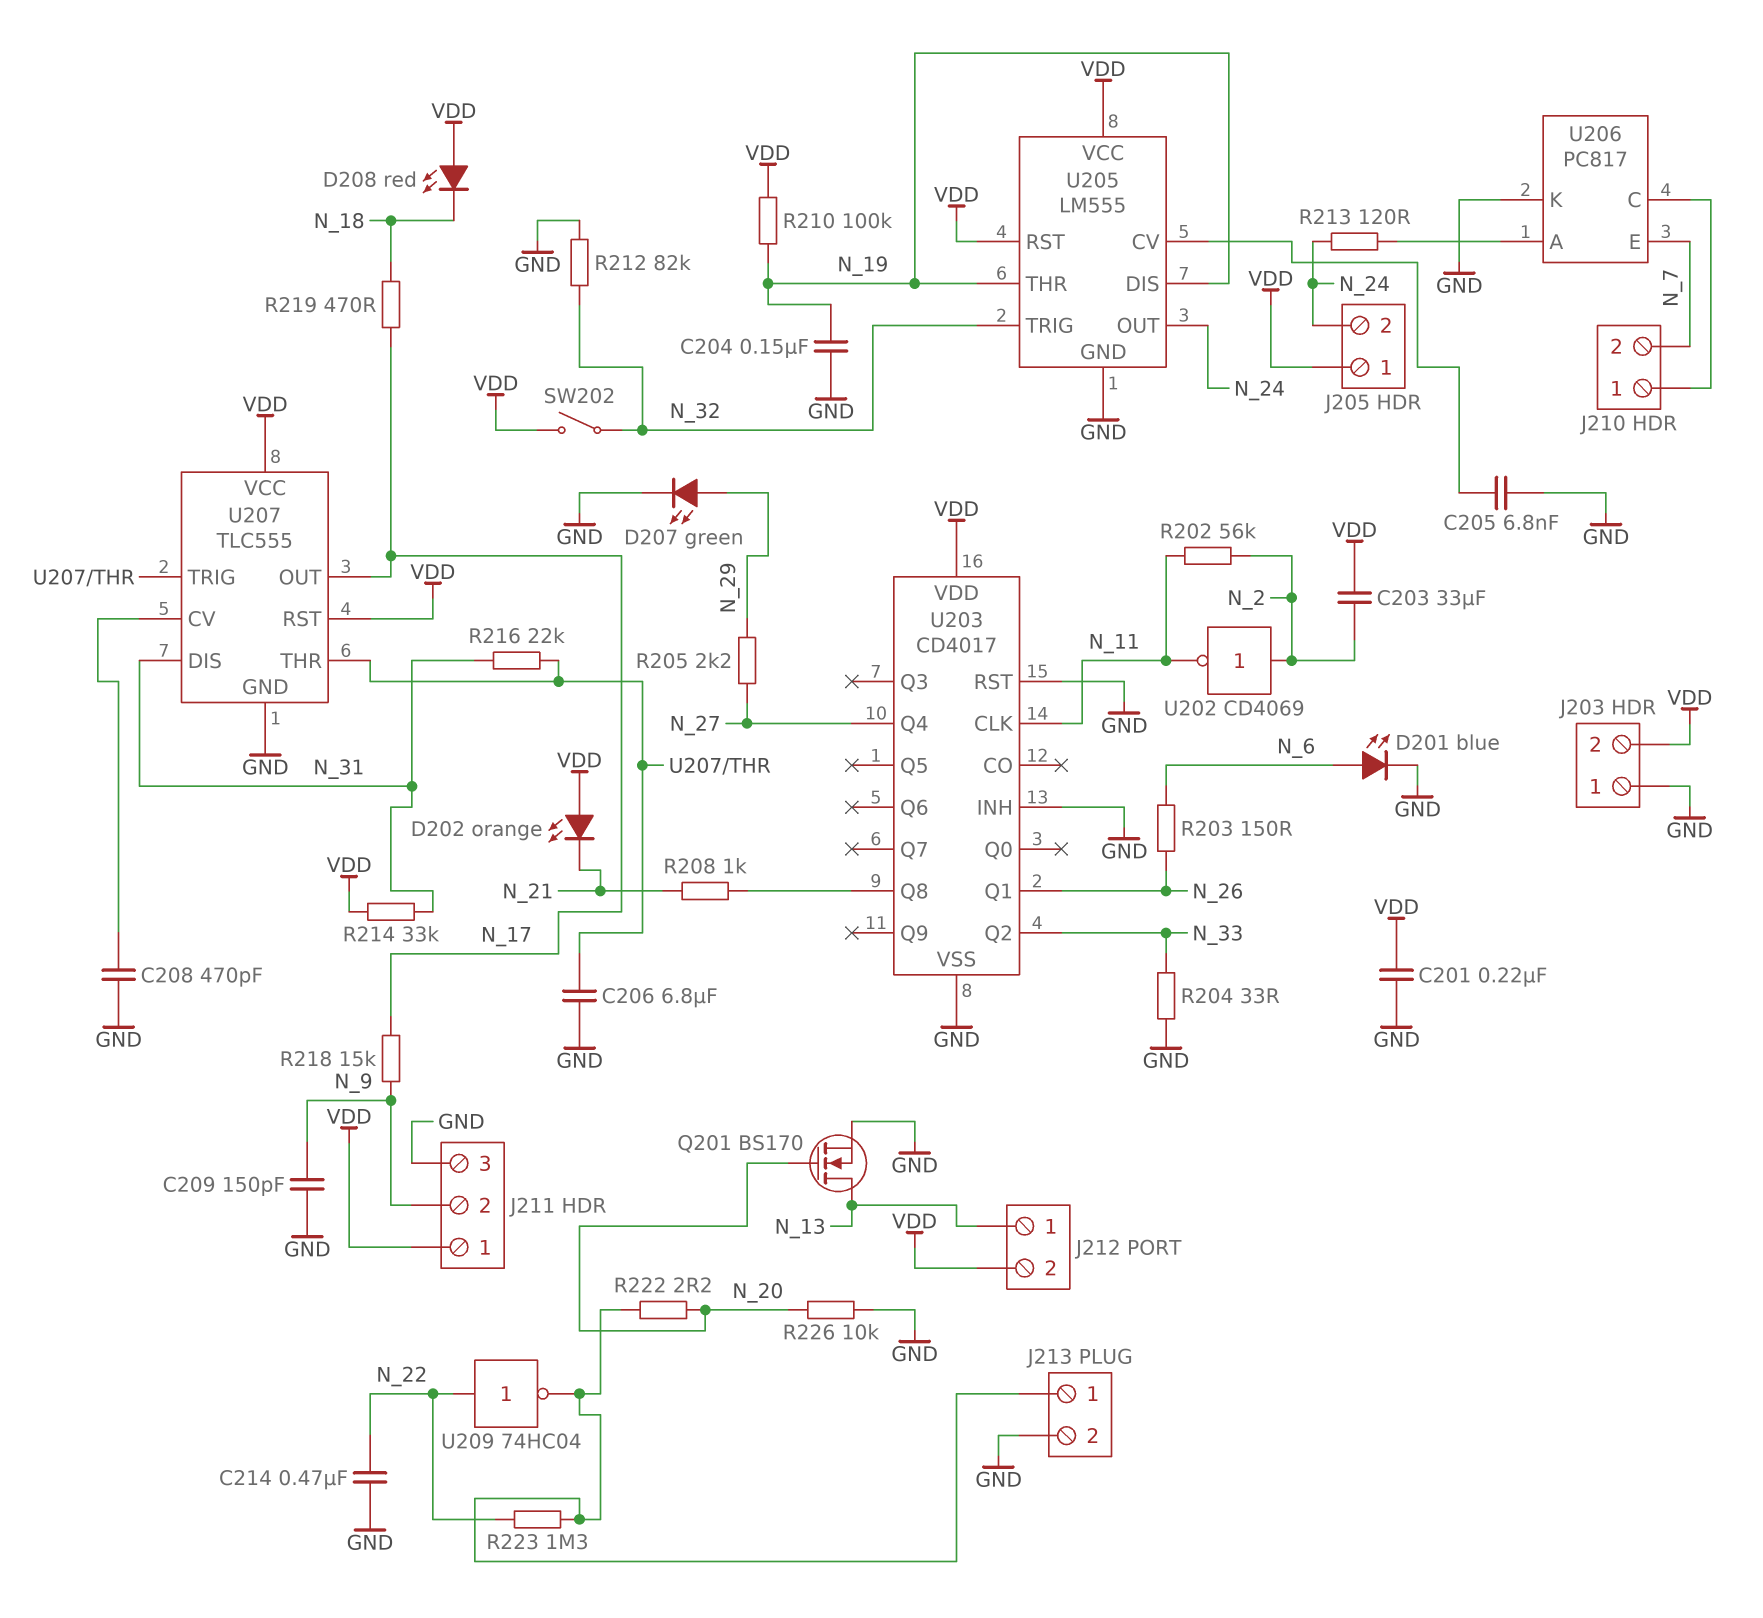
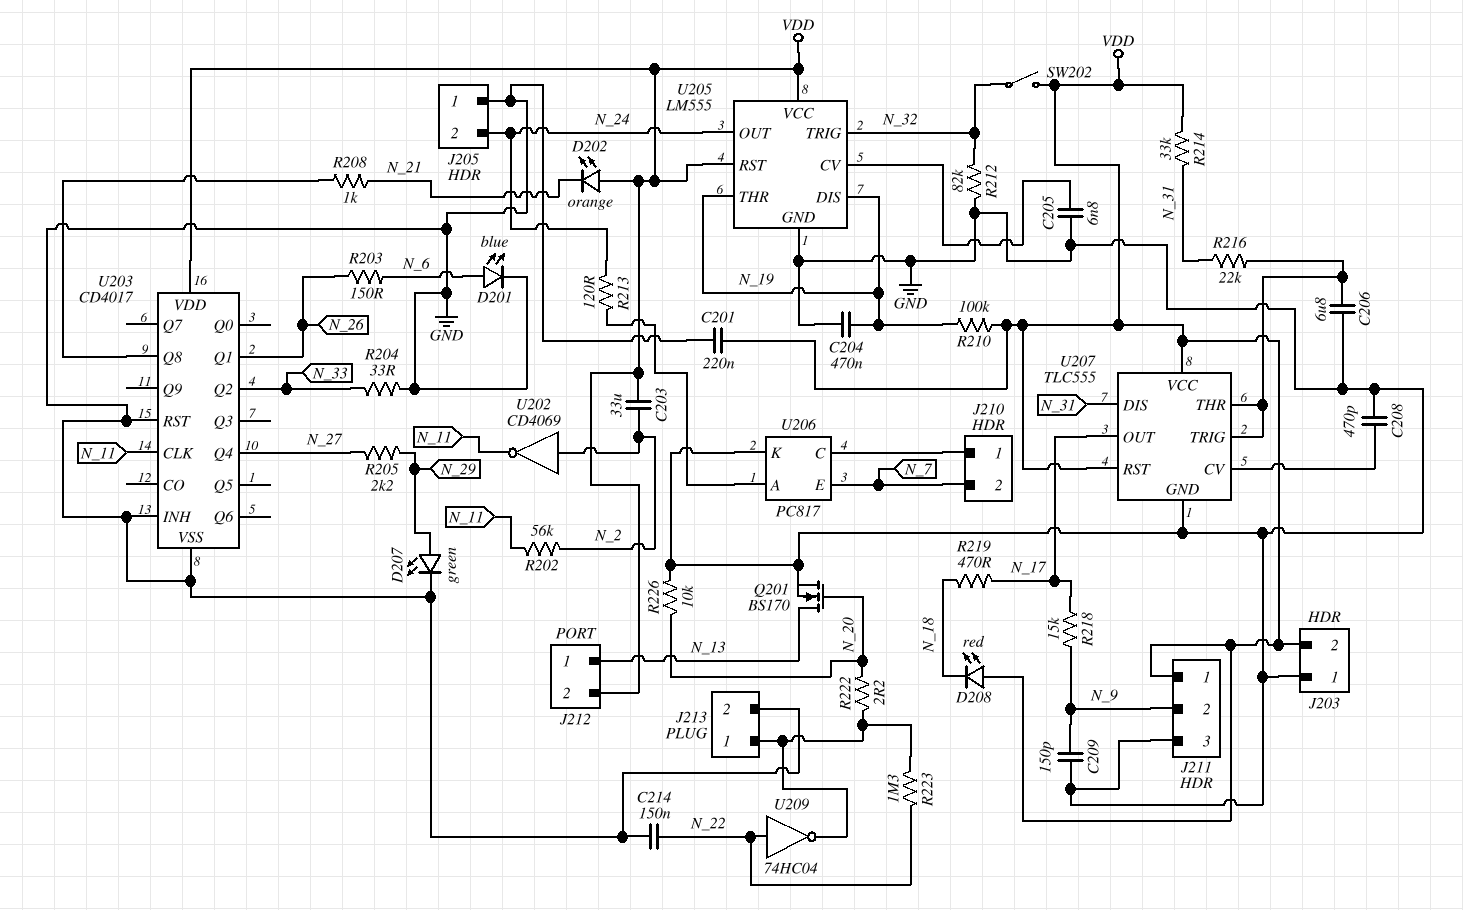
C204: 150nF (GND, N_19) -> 470nF (GND, N_19)
C214: 470nF (GND, N_22) -> 150nF (GND, N_22)
J205 pin 1: VDD -> GND

